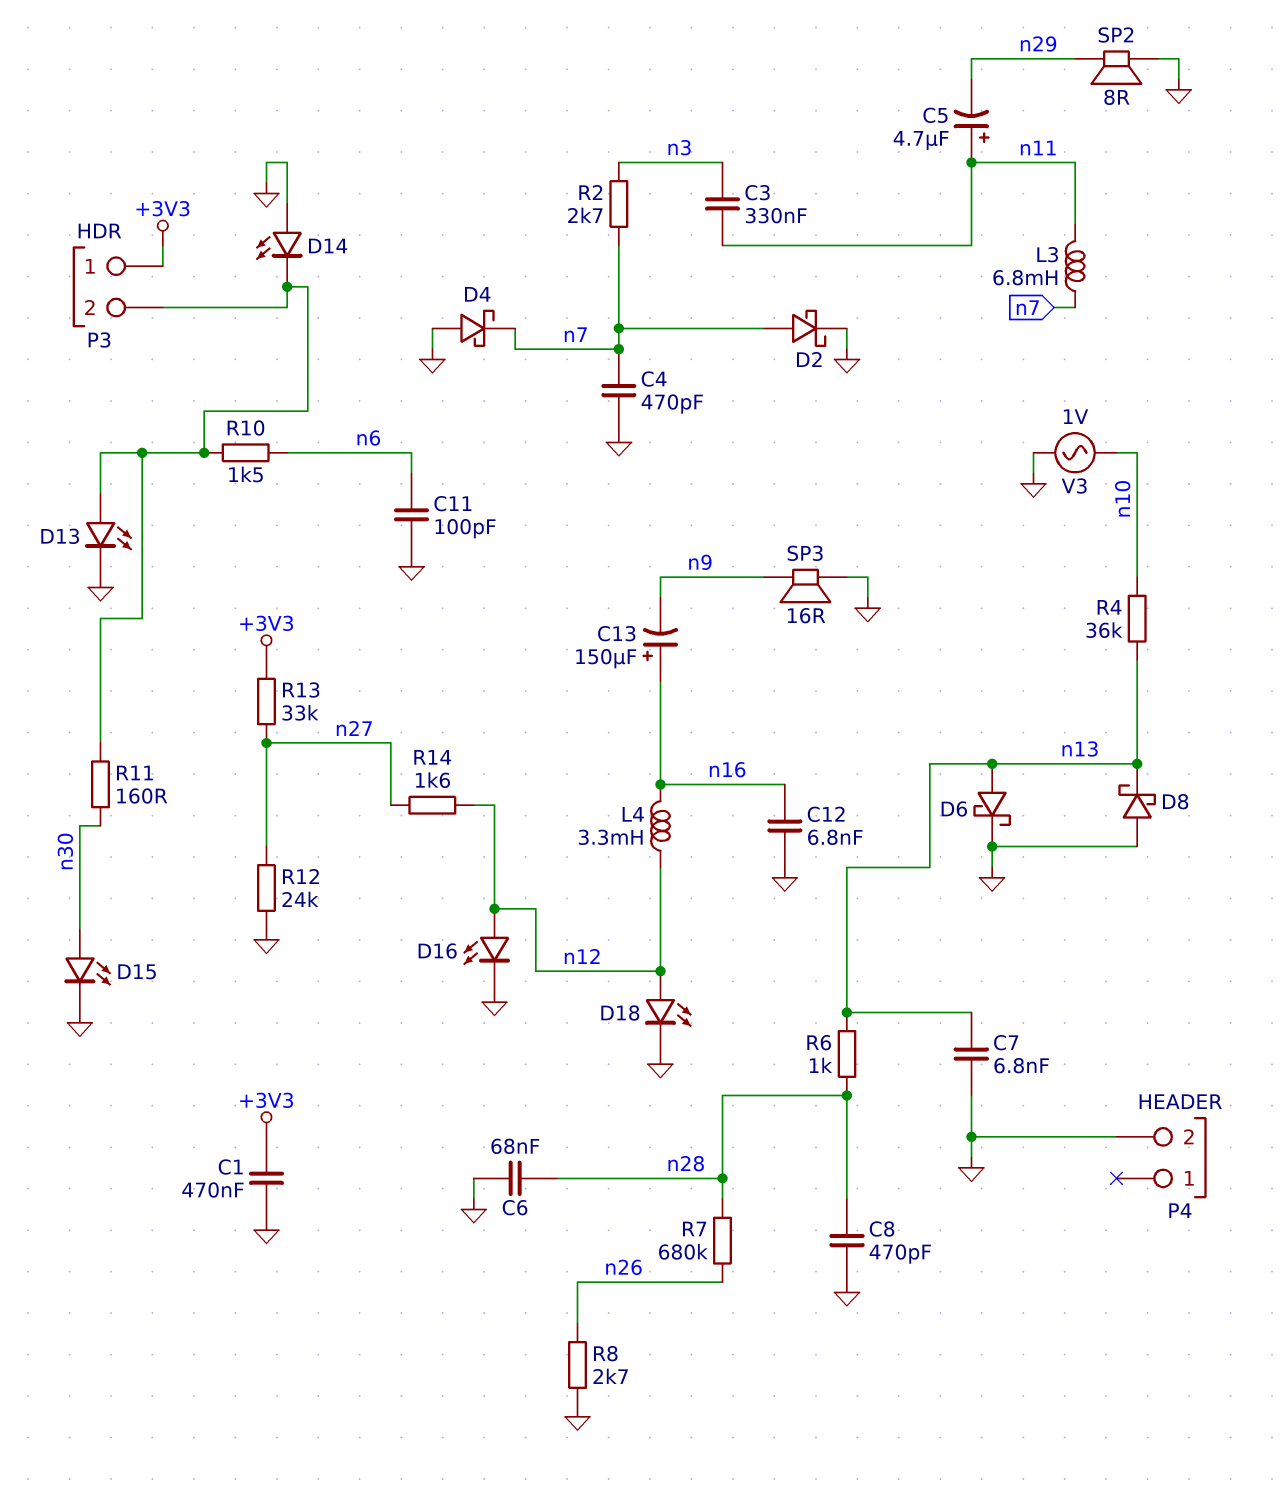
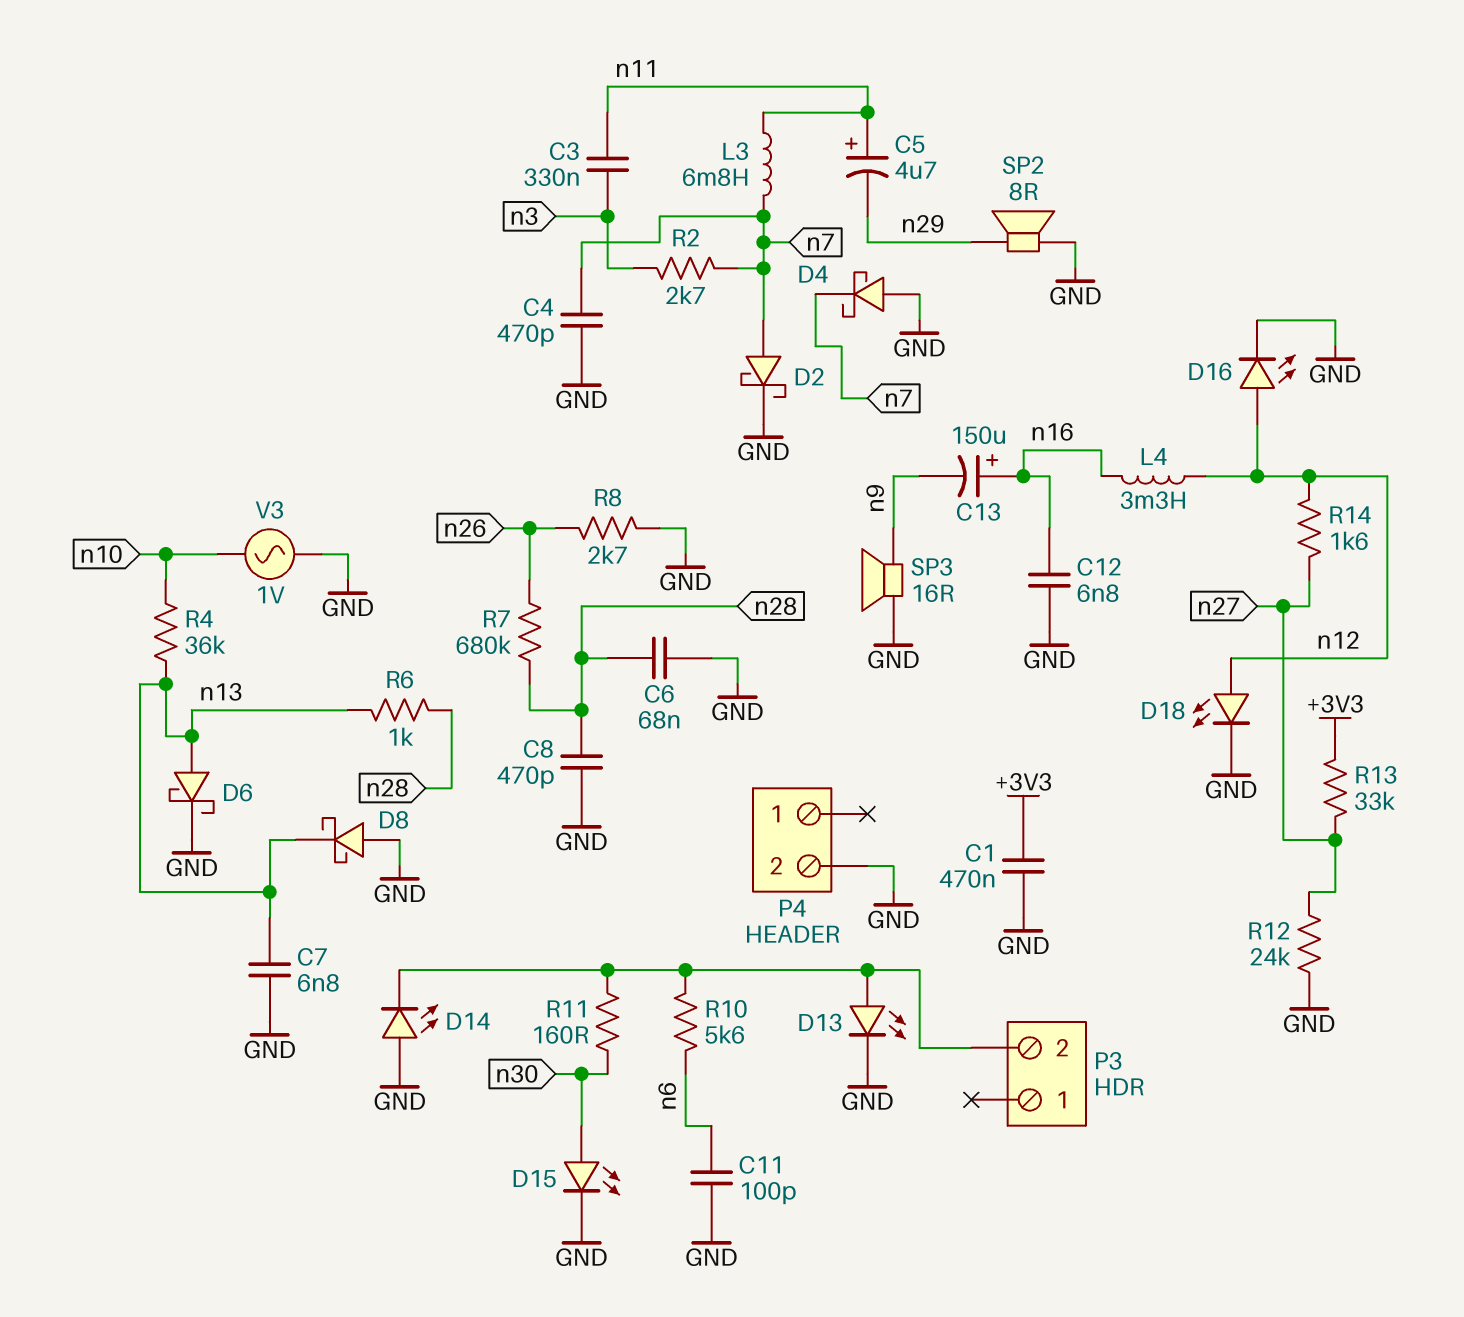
P3 pin 1: +3V3 -> none
R10: 1.5k (P3/2, n6) -> 5.6k (P3/2, n6)

